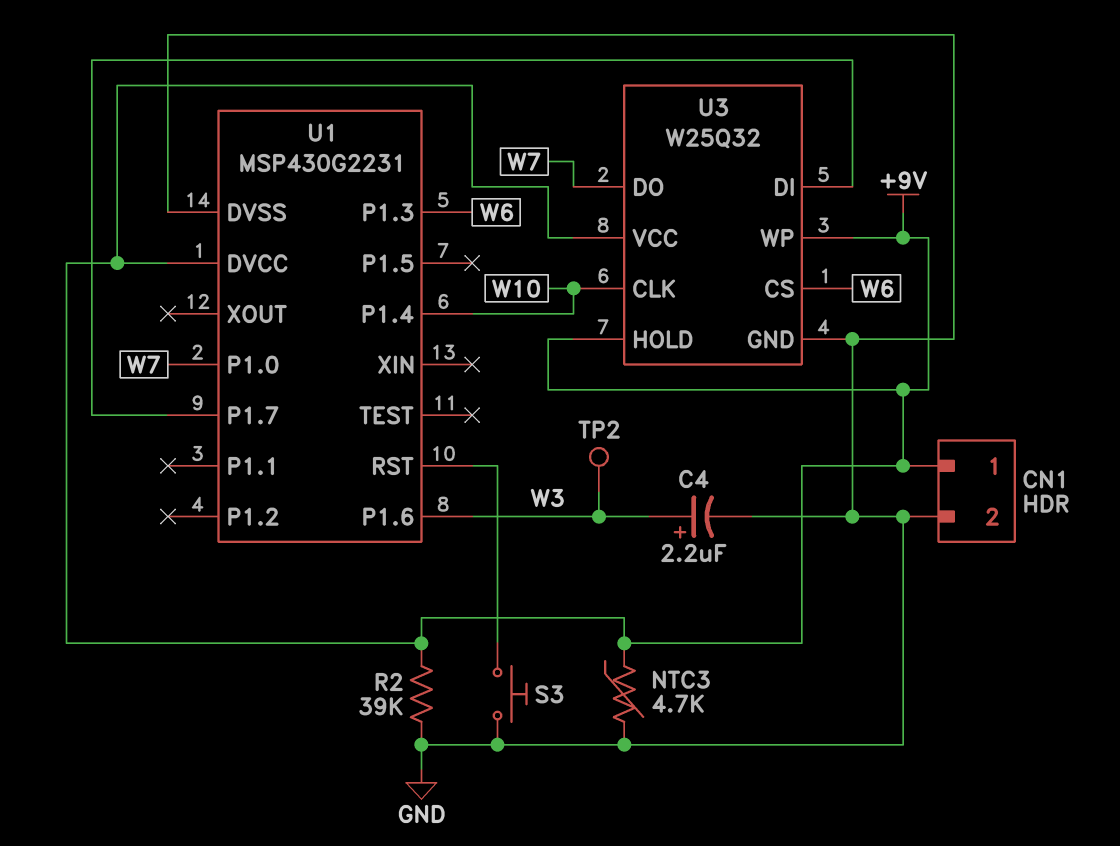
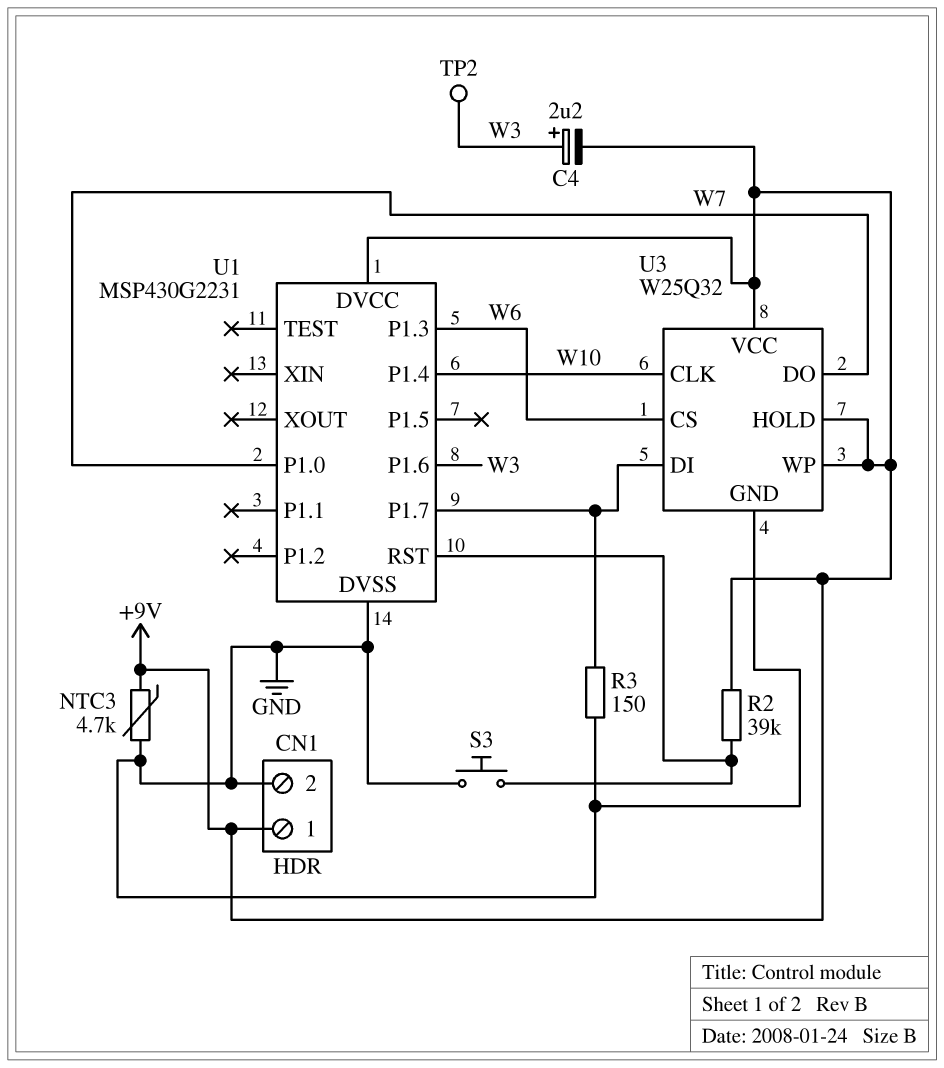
C4: 2.2uF (plus W3, minus GND) -> 2.2uF (plus W3, minus +9V)
R2: 39k (+9V, GND) -> 39k (+9V, U1/RST)
R3: none -> 150 (GND, U1/P1.7)

